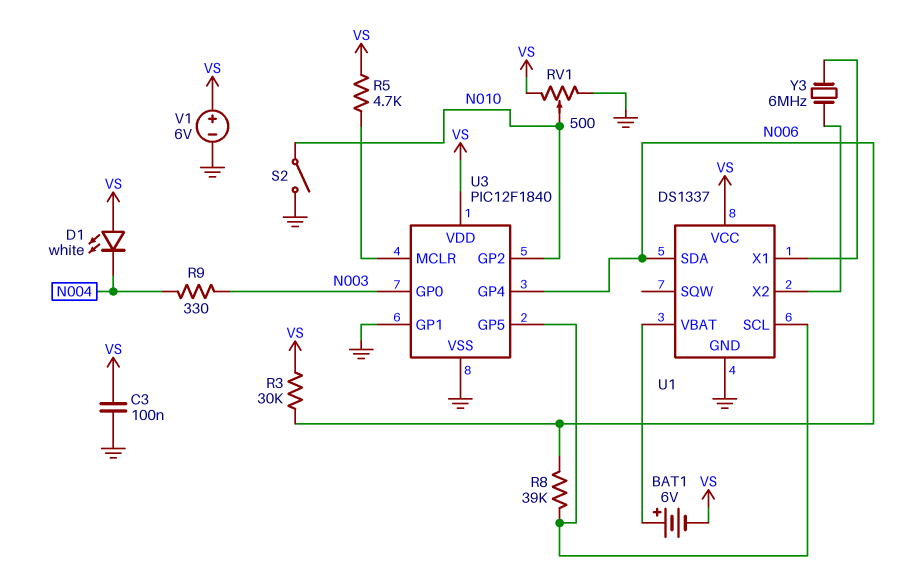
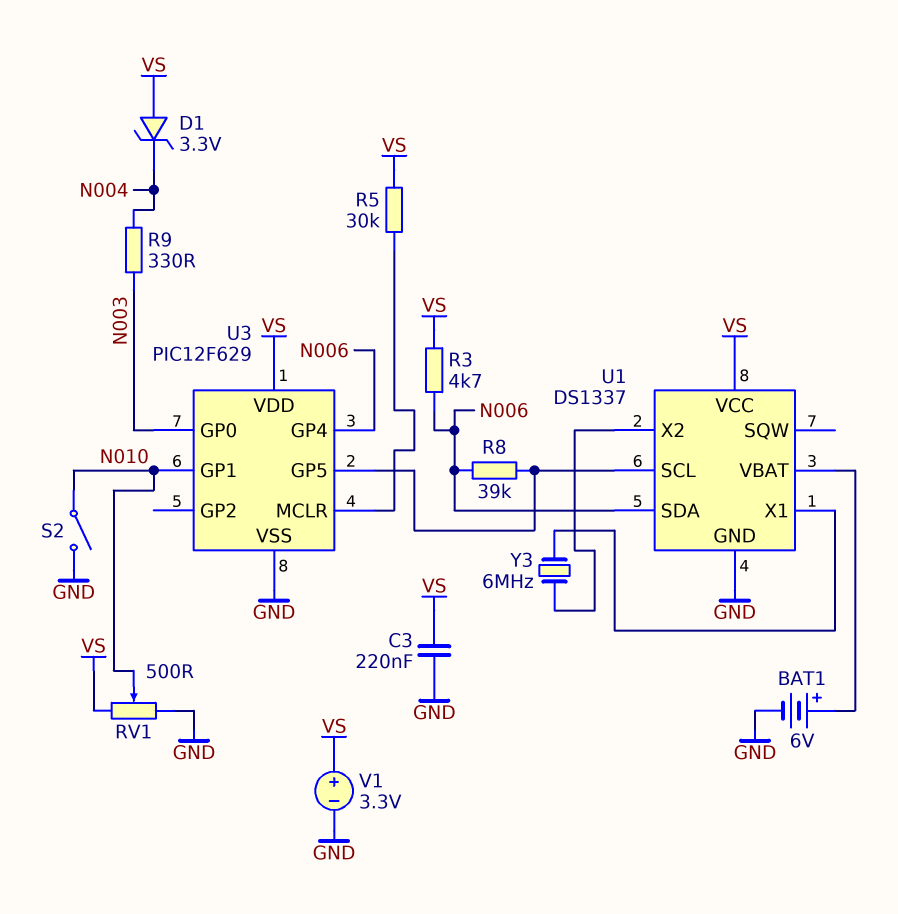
BAT1: 6V (plus U1/VBAT, minus VS) -> 6V (plus U1/VBAT, minus GND)
C3: 100nF (GND, VS) -> 220nF (GND, VS)
D1: LED white (A VS, K N004) -> zener 3.3V (A VS, K N004)
R3: 30k (N006, VS) -> 4.7k (N006, VS)
R5: 4.7k (U3/MCLR, VS) -> 30k (U3/MCLR, VS)
U3: PIC12F1840 -> PIC12F629
U3 pin GP1: GND -> N010
U3 pin GP2: N010 -> none
V1: 6V (plus VS, minus GND) -> 3.3V (plus VS, minus GND)

